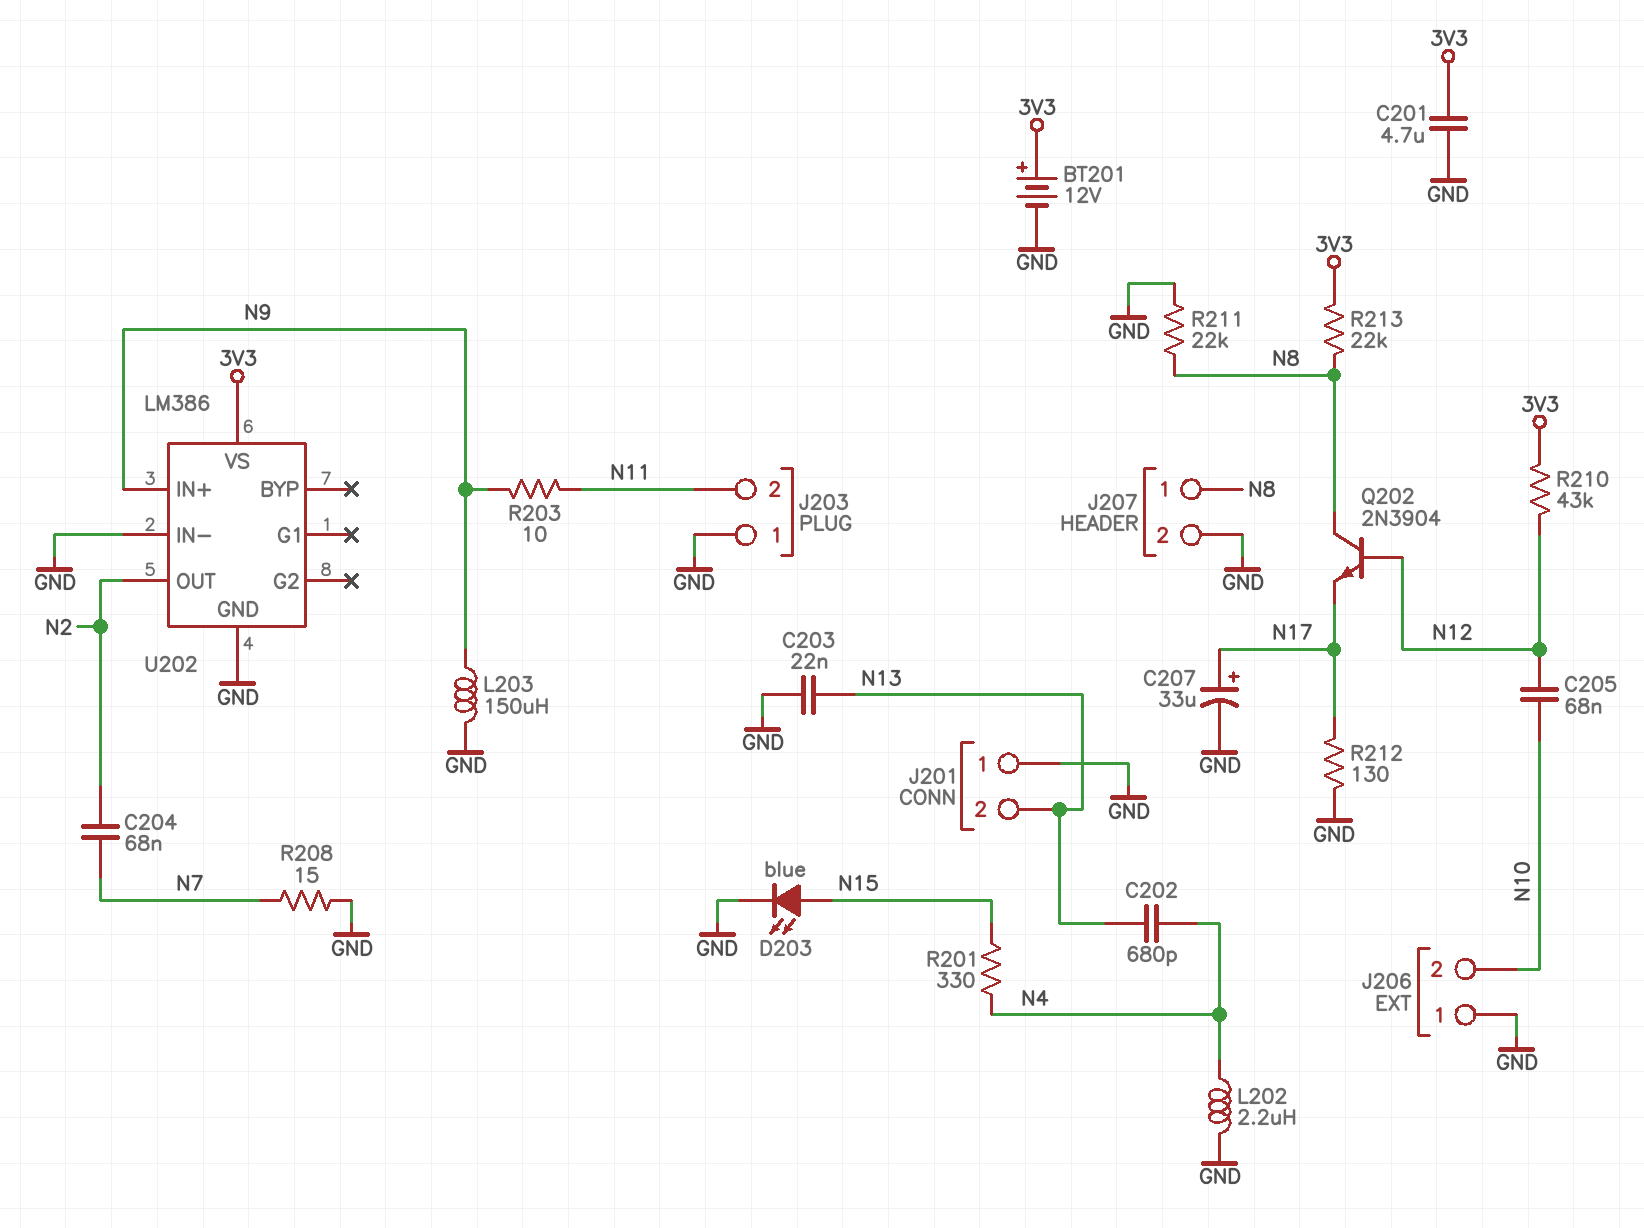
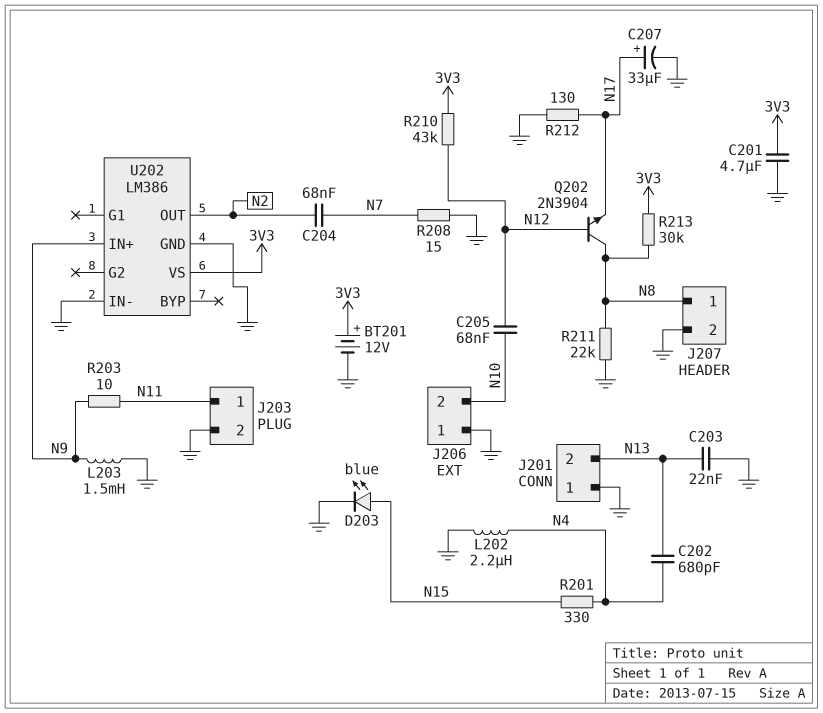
J203 pin 1: GND -> N11
J203 pin 2: N11 -> GND
L203: 150uH (GND, N9) -> 1.5mH (GND, N9)
R213: 22k (3V3, N8) -> 30k (3V3, N8)

